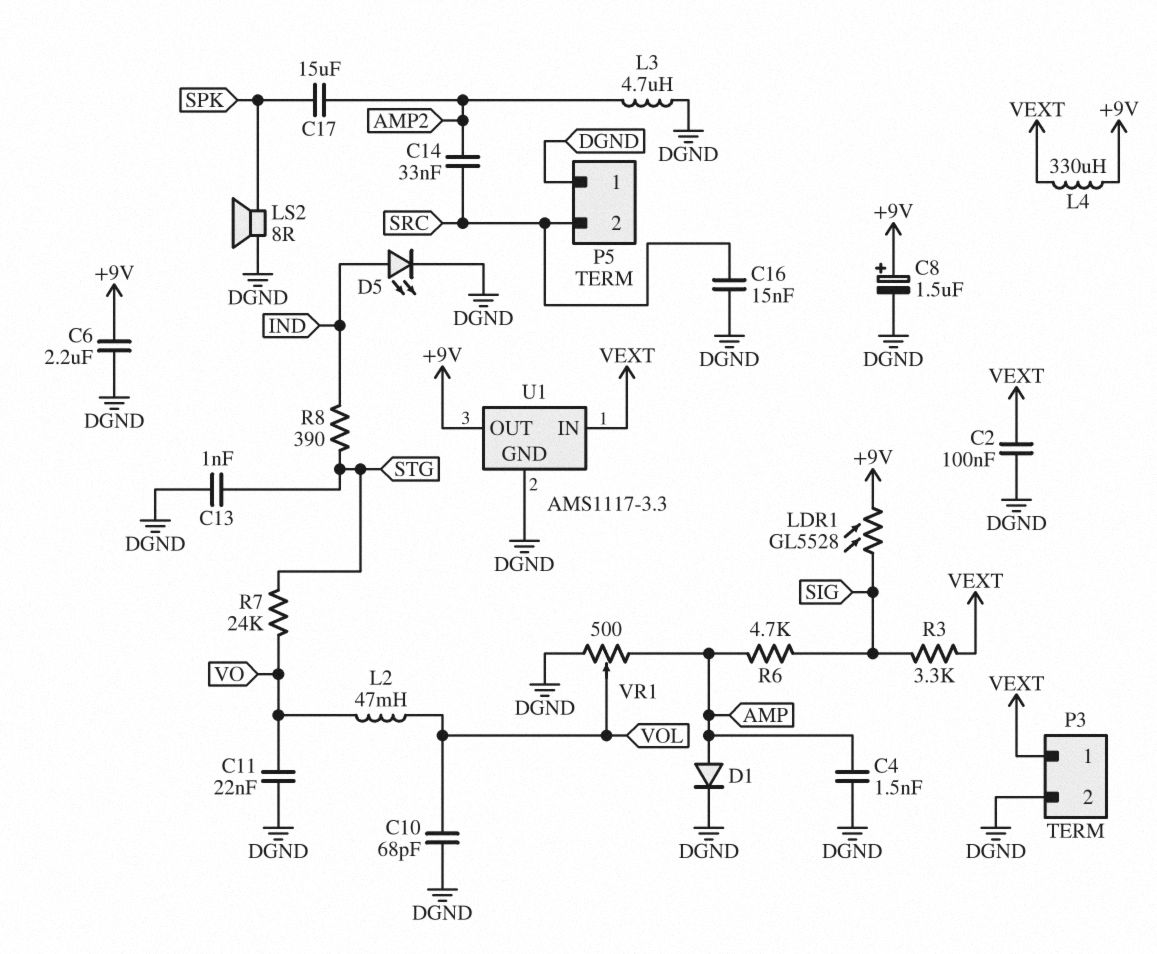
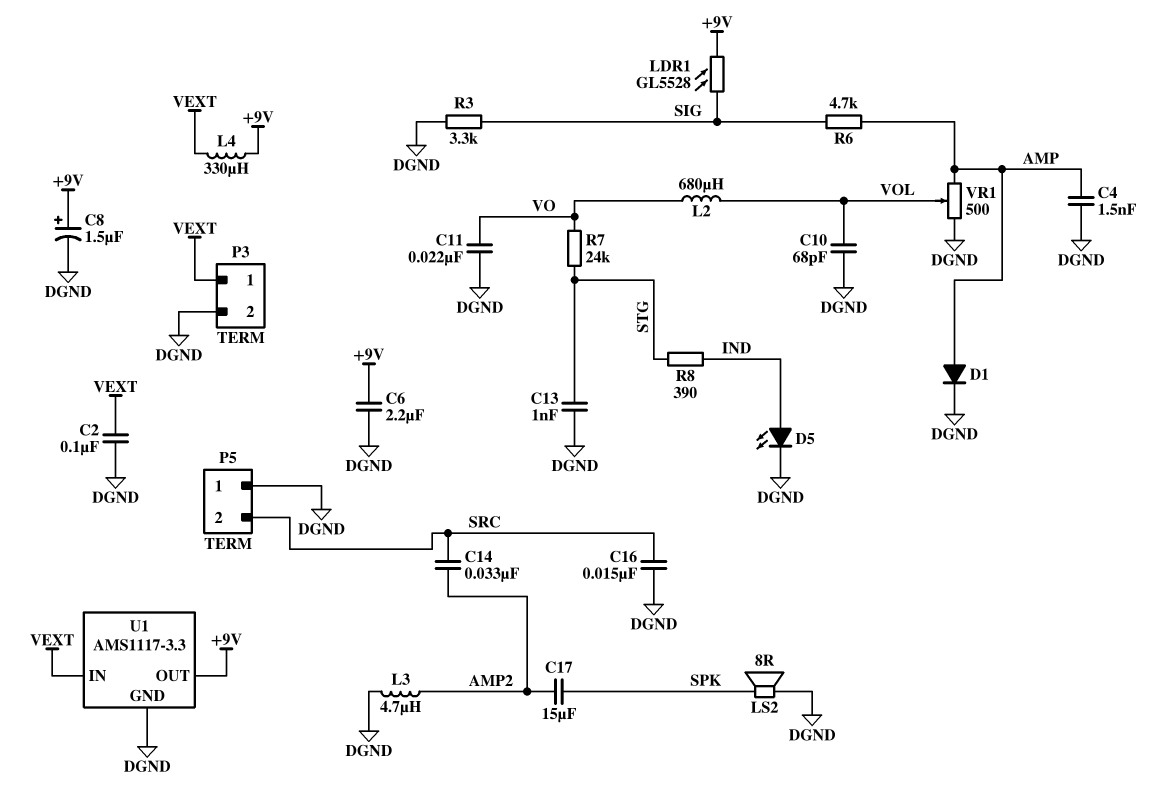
L2: 47mH (VO, VOL) -> 680uH (VO, VOL)
R3: 3.3k (SIG, VEXT) -> 3.3k (DGND, SIG)

